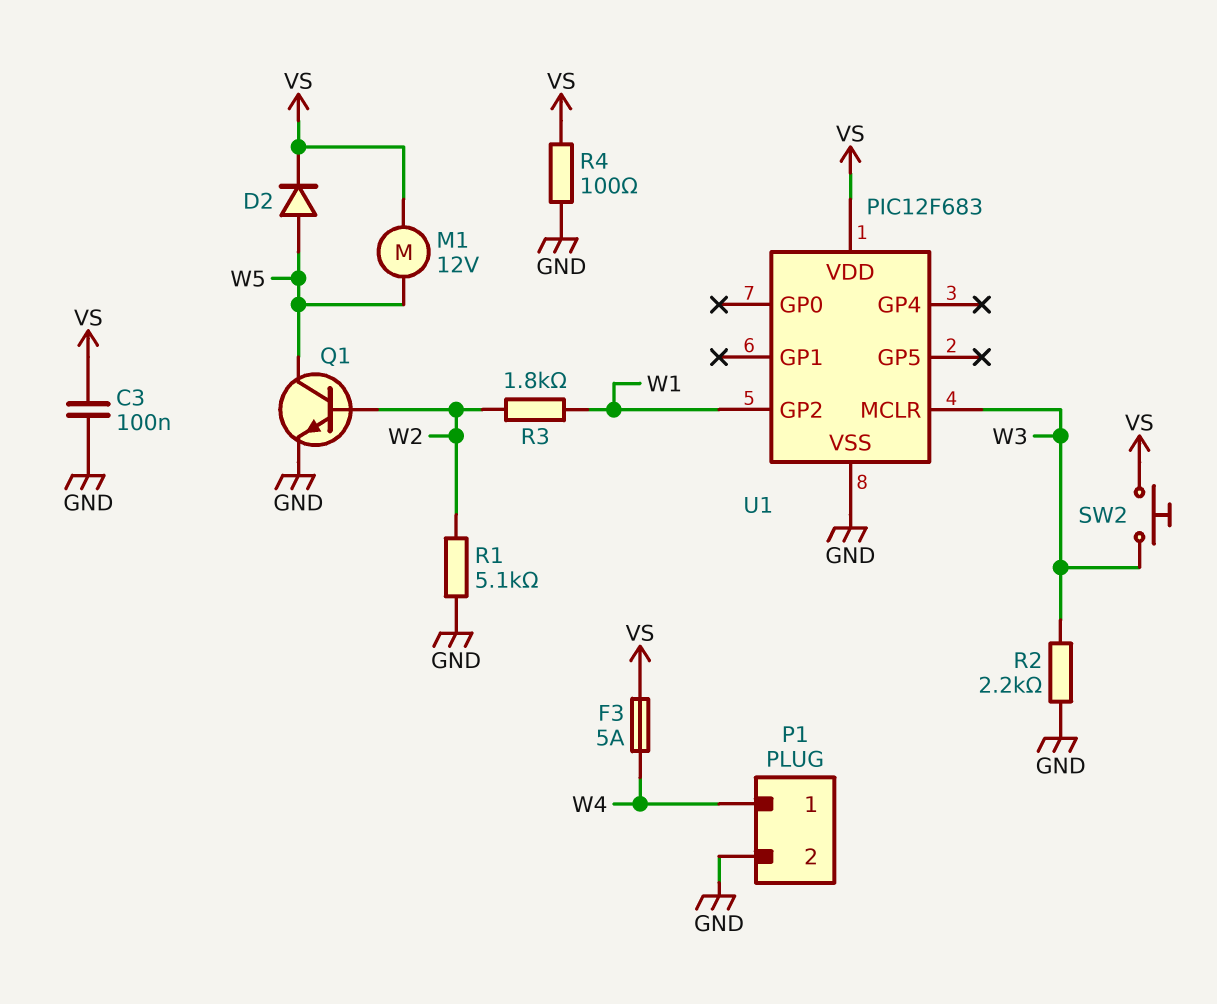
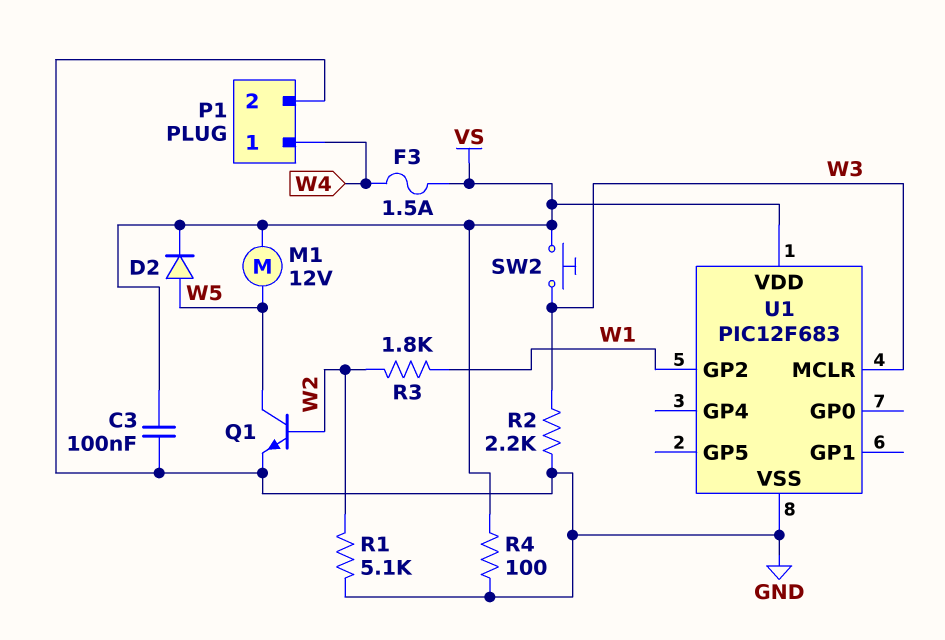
F3: 5A (VS, W4) -> 1.5A (VS, W4)

